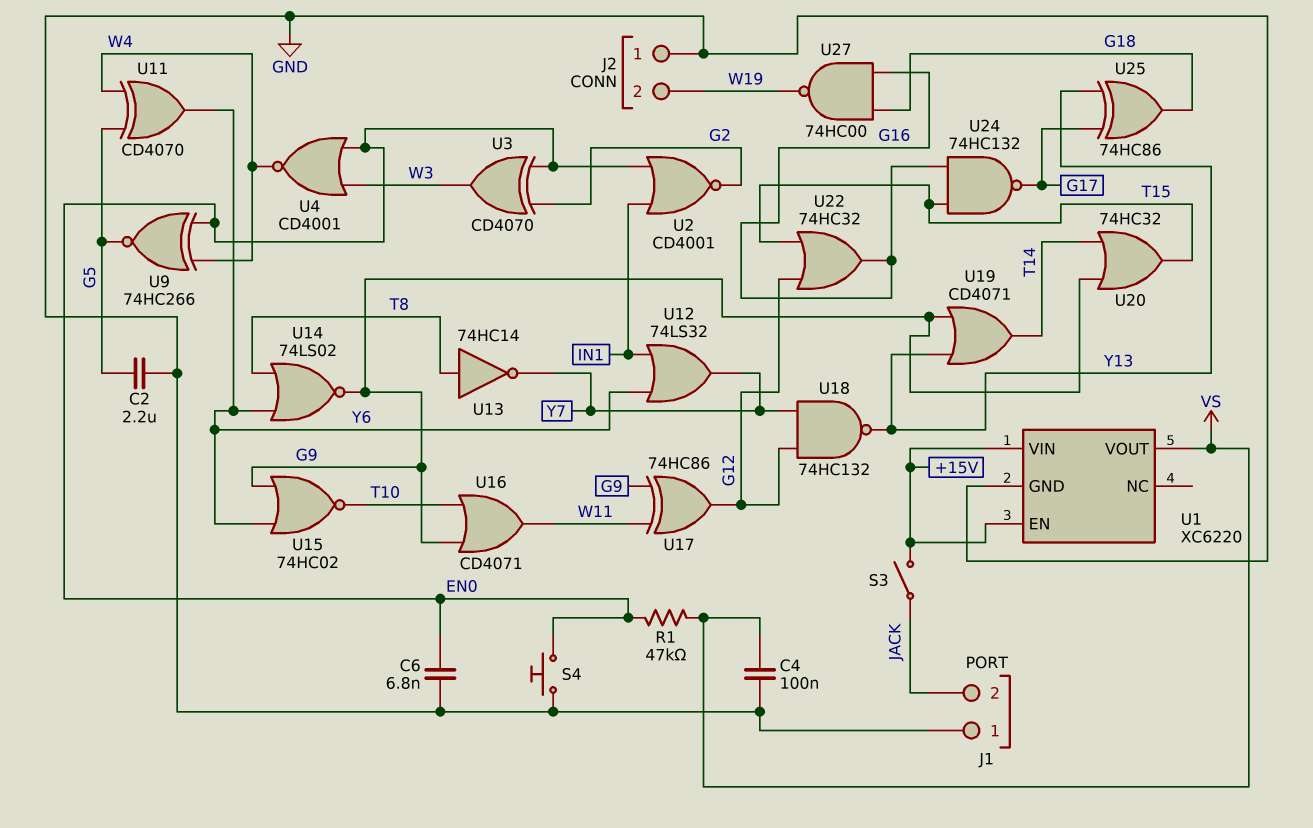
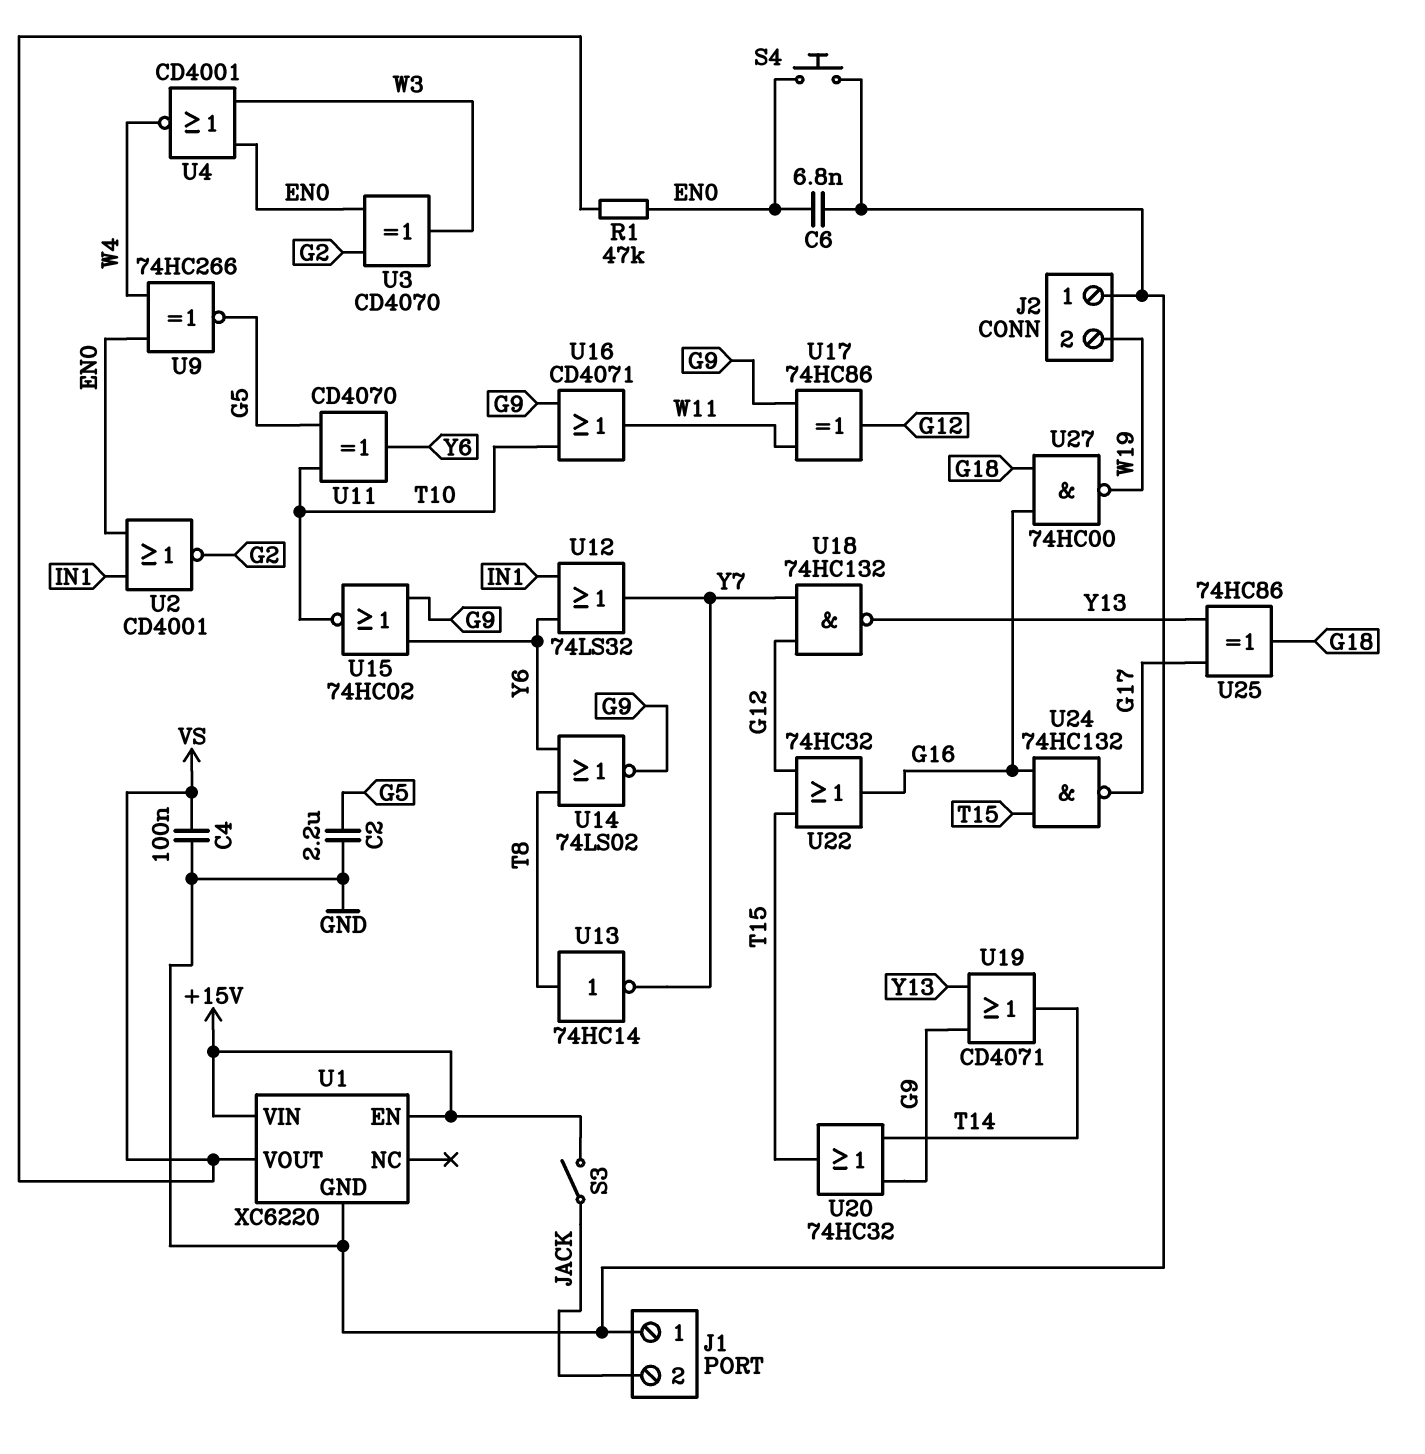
U11: XOR CD4070 (in G5, in W4, out Y6) -> XOR CD4070 (in G5, in T10, out Y6)

